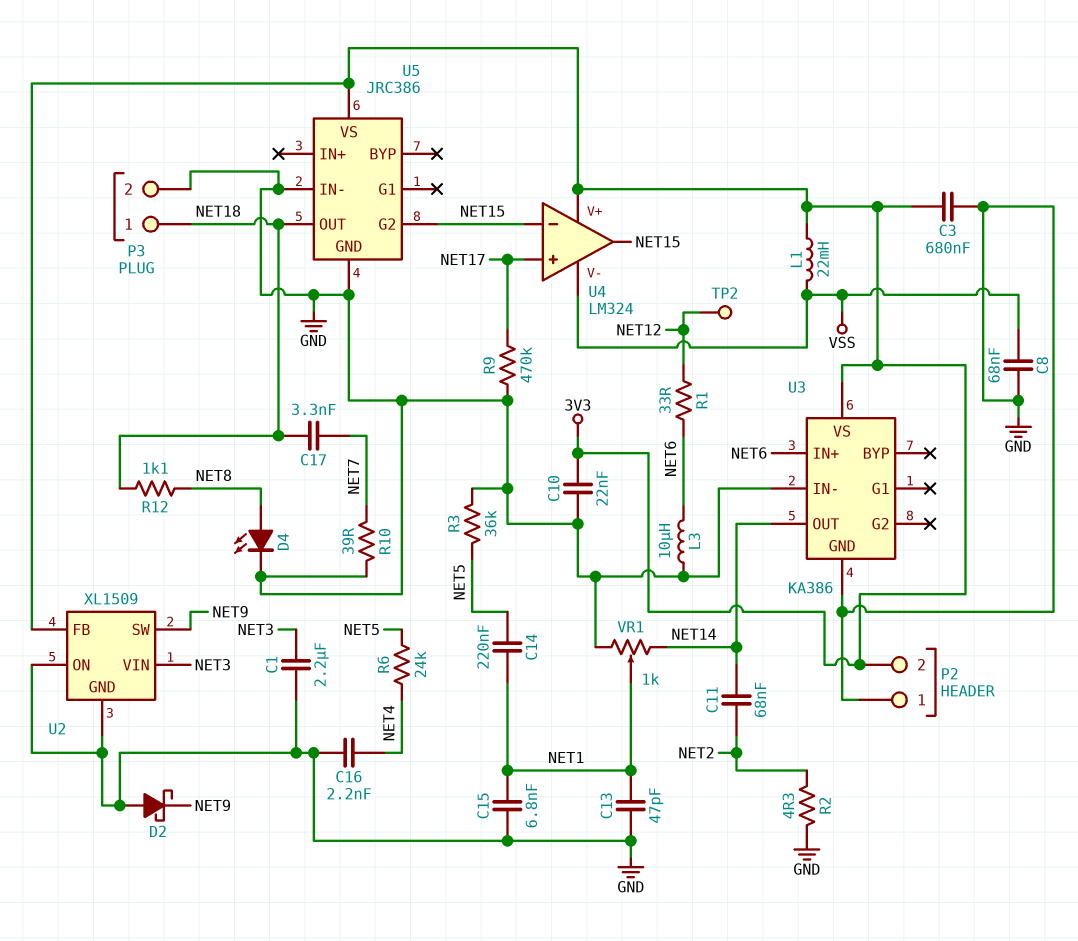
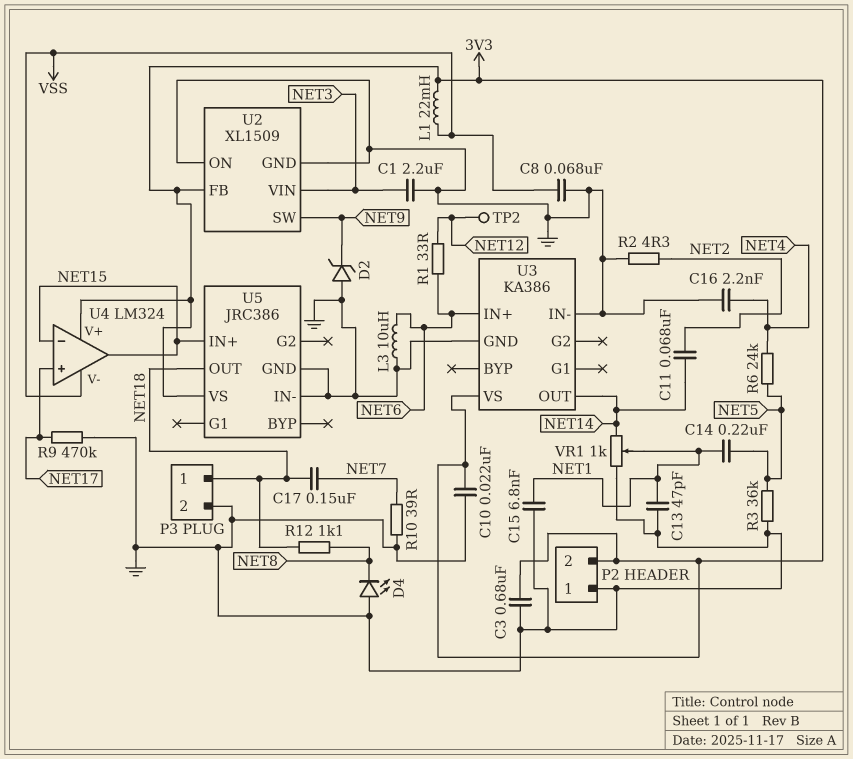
C17: 3.3nF (NET7, NET18) -> 150nF (NET7, NET18)
D2: schottky (A GND, K NET9) -> zener (A GND, K NET9)
D4: LED (A NET8, K GND) -> LED (A GND, K NET8)
U5 pin G2: NET15 -> none
U5 pin IN+: none -> NET15

